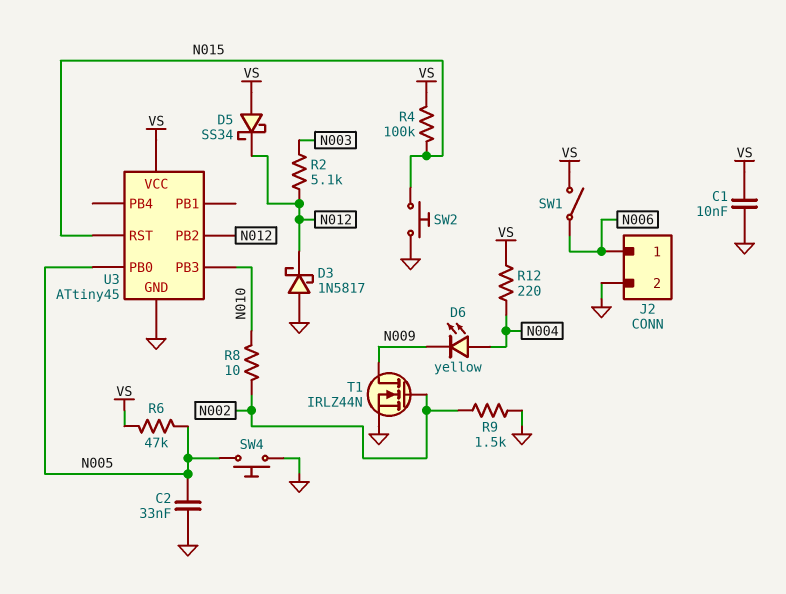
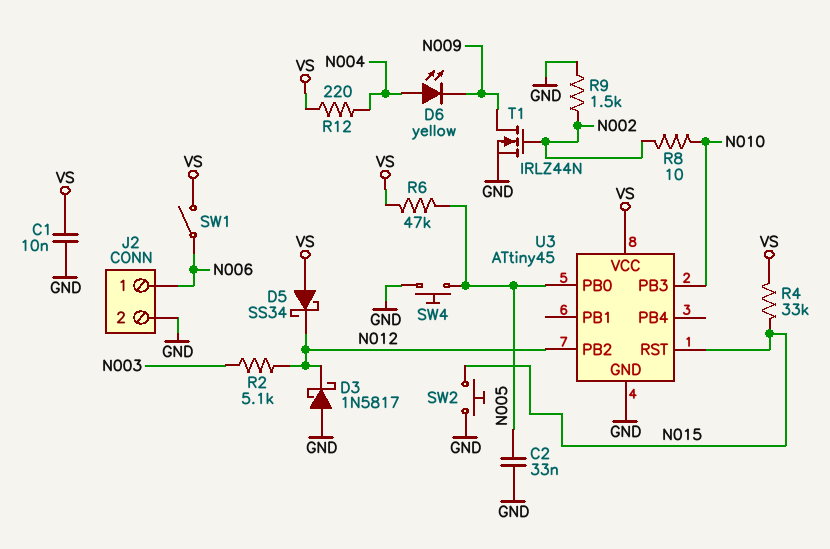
R4: 100k (N015, VS) -> 33k (N015, VS)

